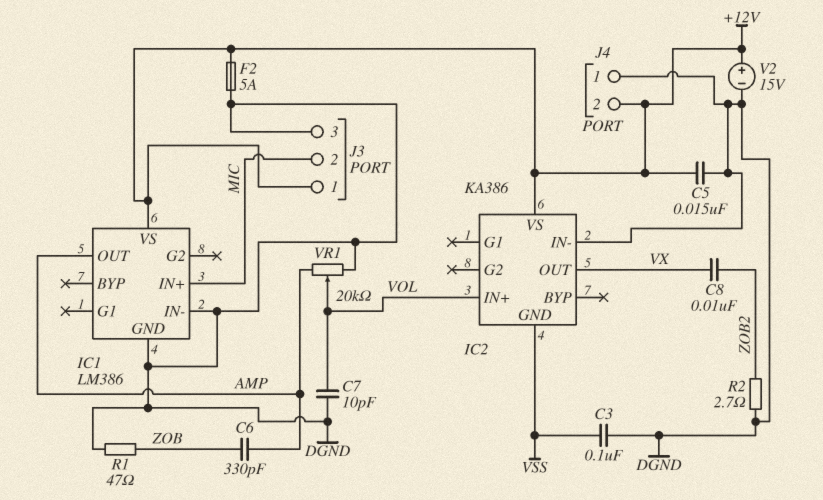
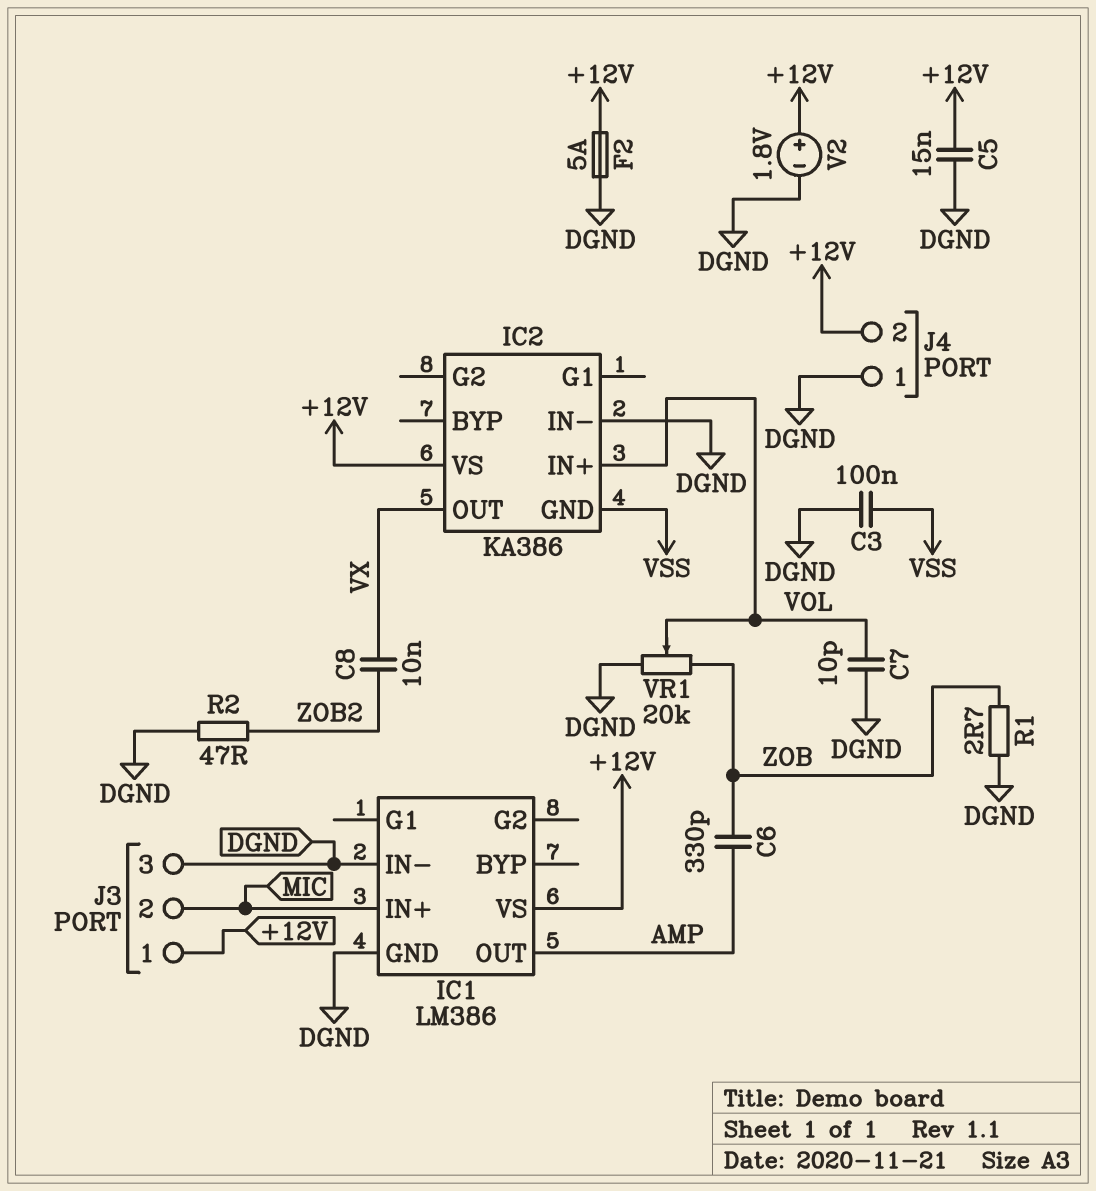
R1: 47 (DGND, ZOB) -> 2.7 (DGND, ZOB)
R2: 2.7 (DGND, ZOB2) -> 47 (DGND, ZOB2)
V2: 15V (plus +12V, minus DGND) -> 1.8V (plus +12V, minus DGND)
VR1: 20k (AMP, DGND, wiper VOL) -> 20k (DGND, ZOB, wiper VOL)

